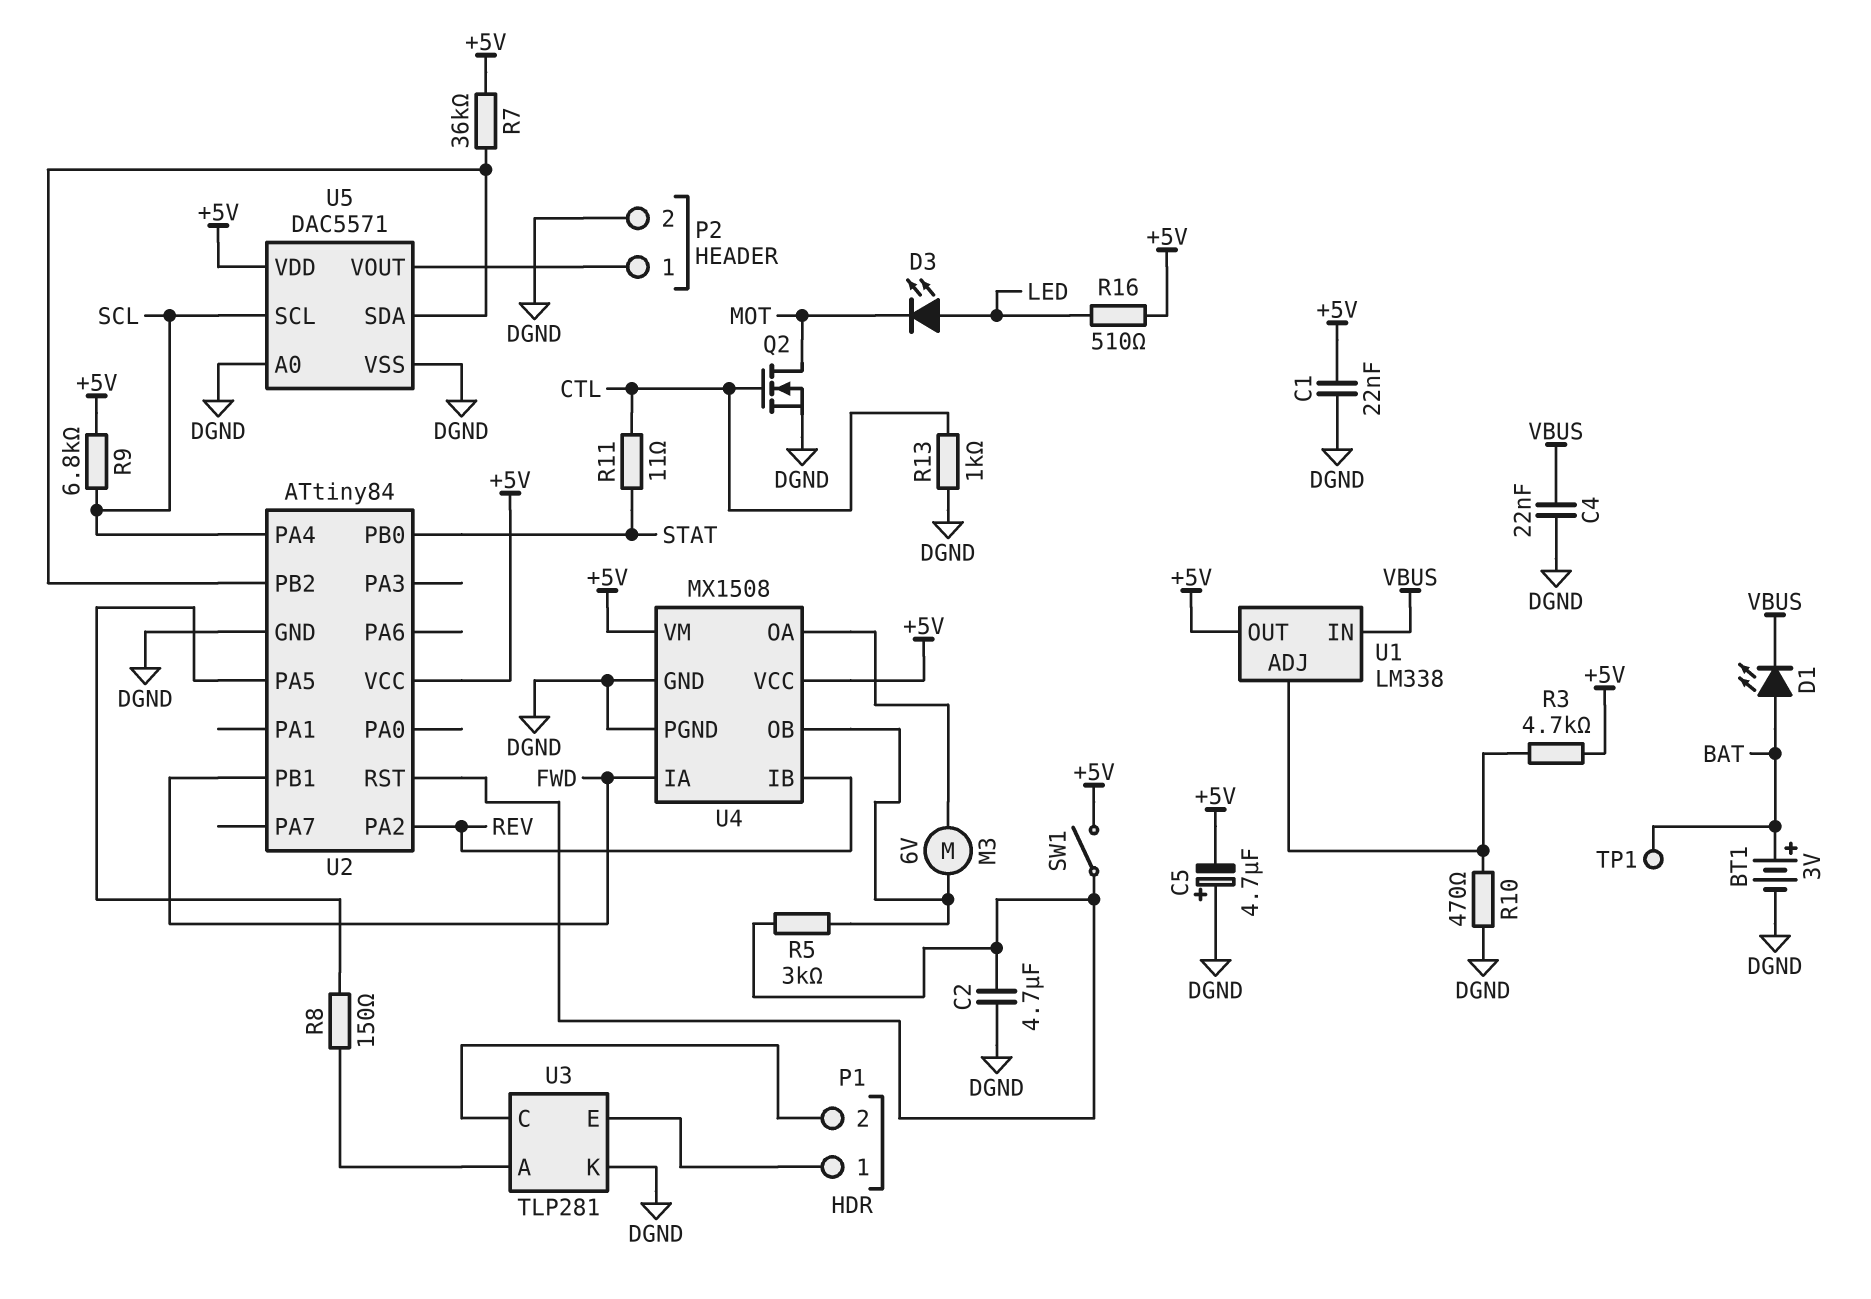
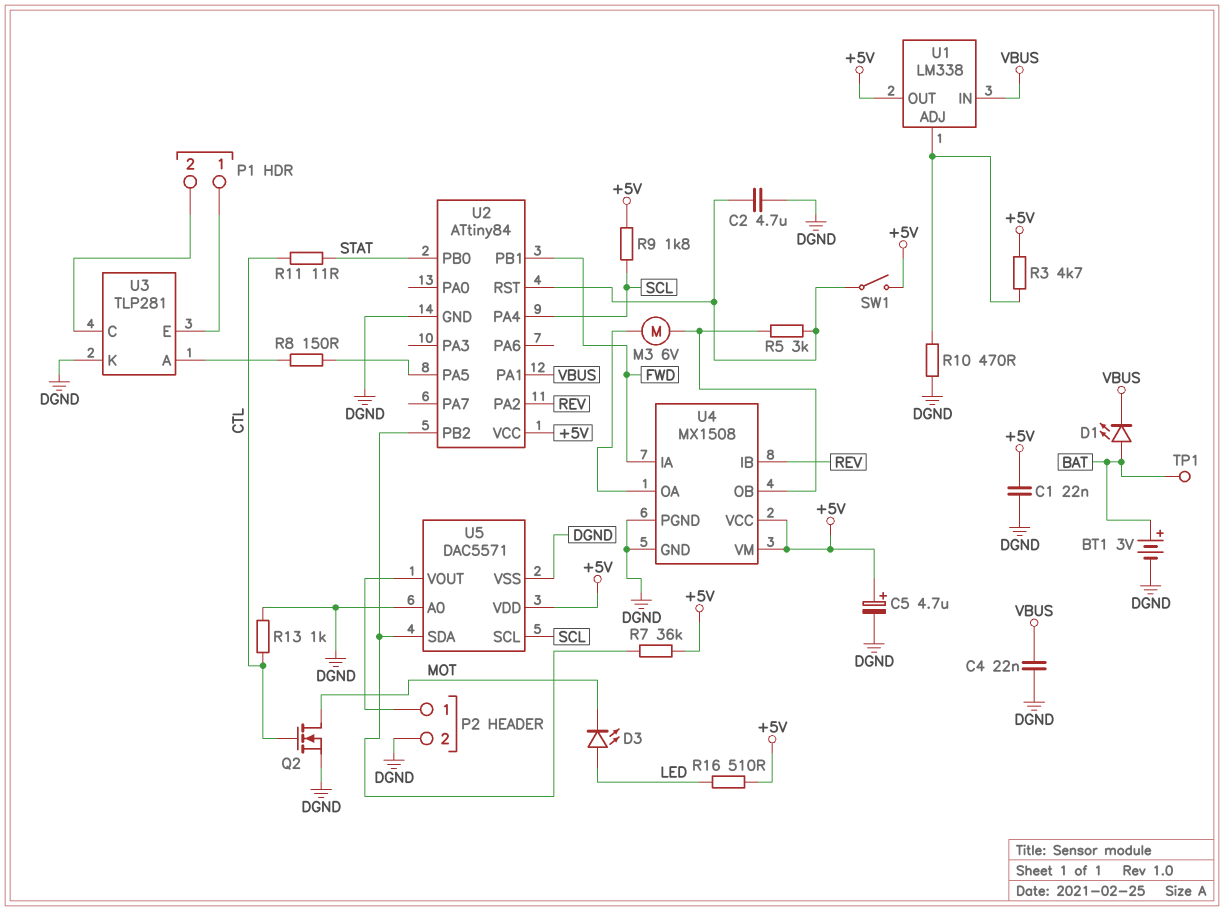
C5: 4.7uF (plus DGND, minus +5V) -> 4.7uF (plus +5V, minus DGND)
R9: 6.8k (+5V, SCL) -> 1.8k (+5V, SCL)
U2 pin PA1: none -> VBUS

